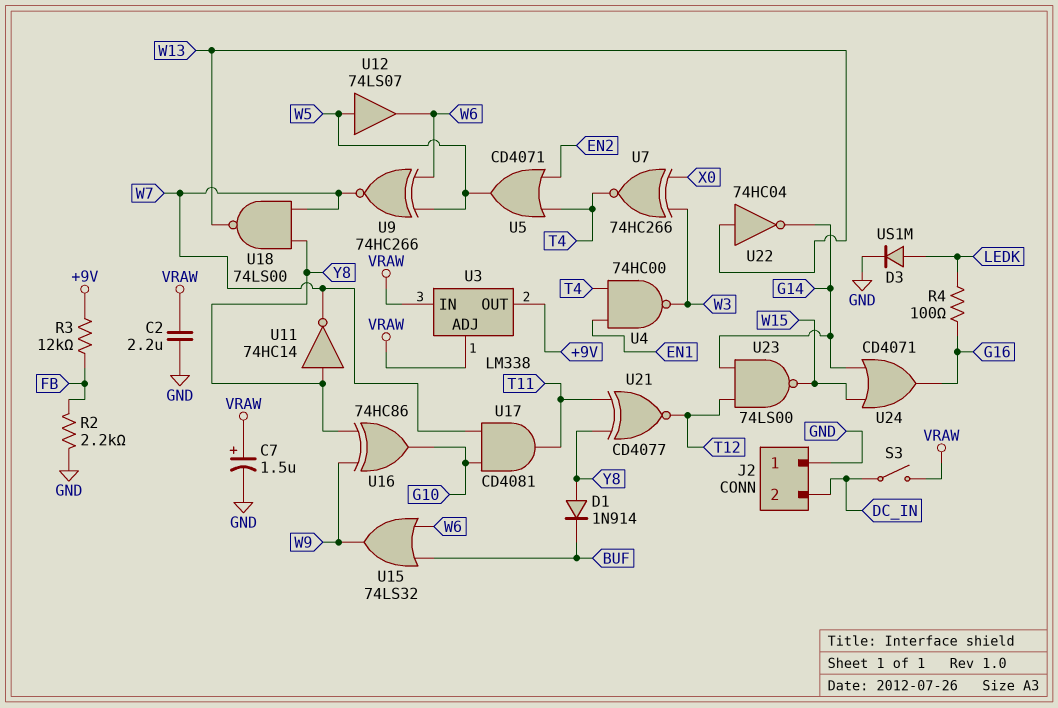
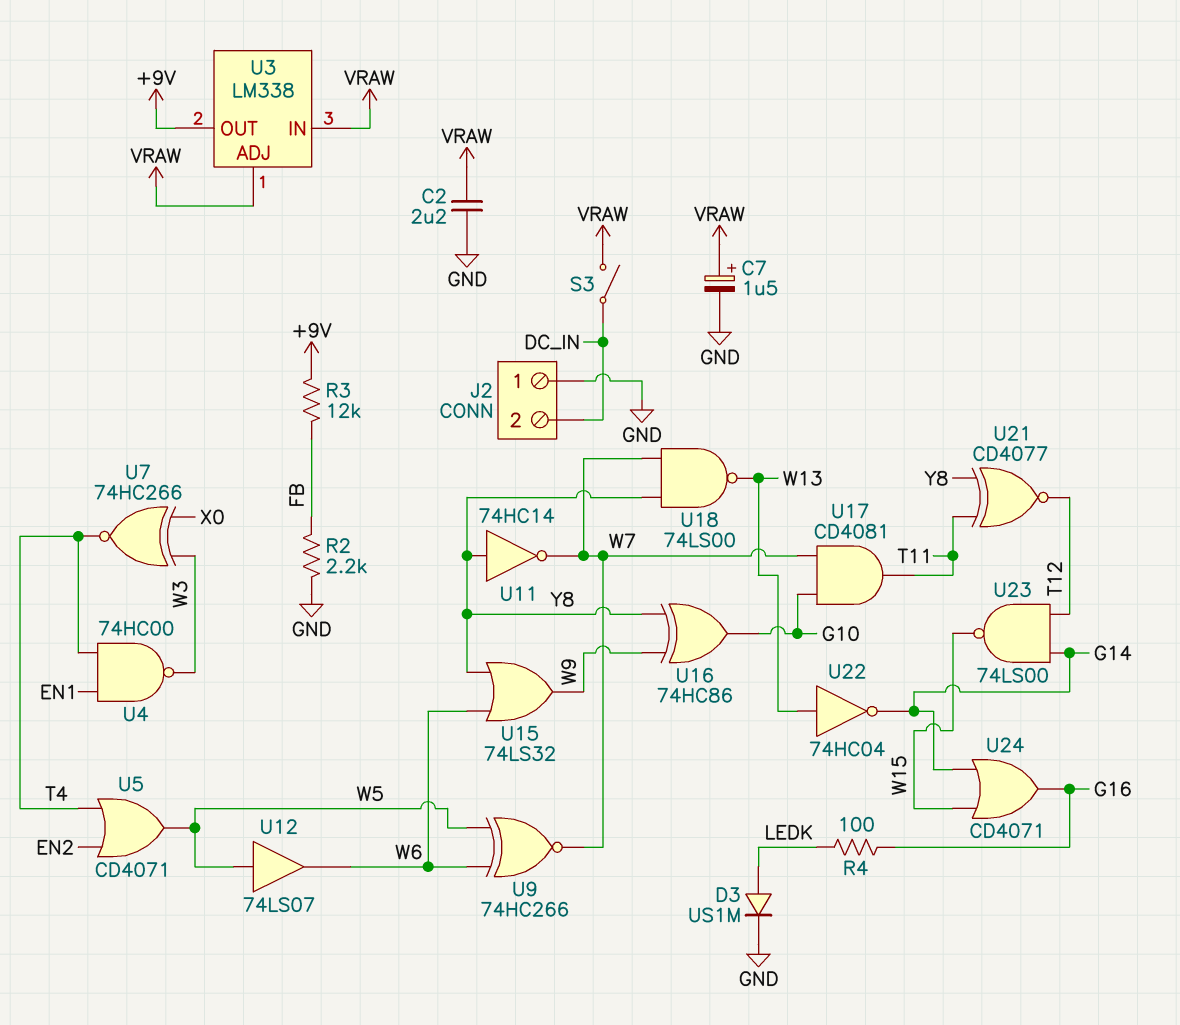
D1: diode 1N914 (A Y8, K BUF) -> none
U15: OR 74LS32 (in BUF, in W6, out W9) -> OR 74LS32 (in W6, in Y8, out W9)

